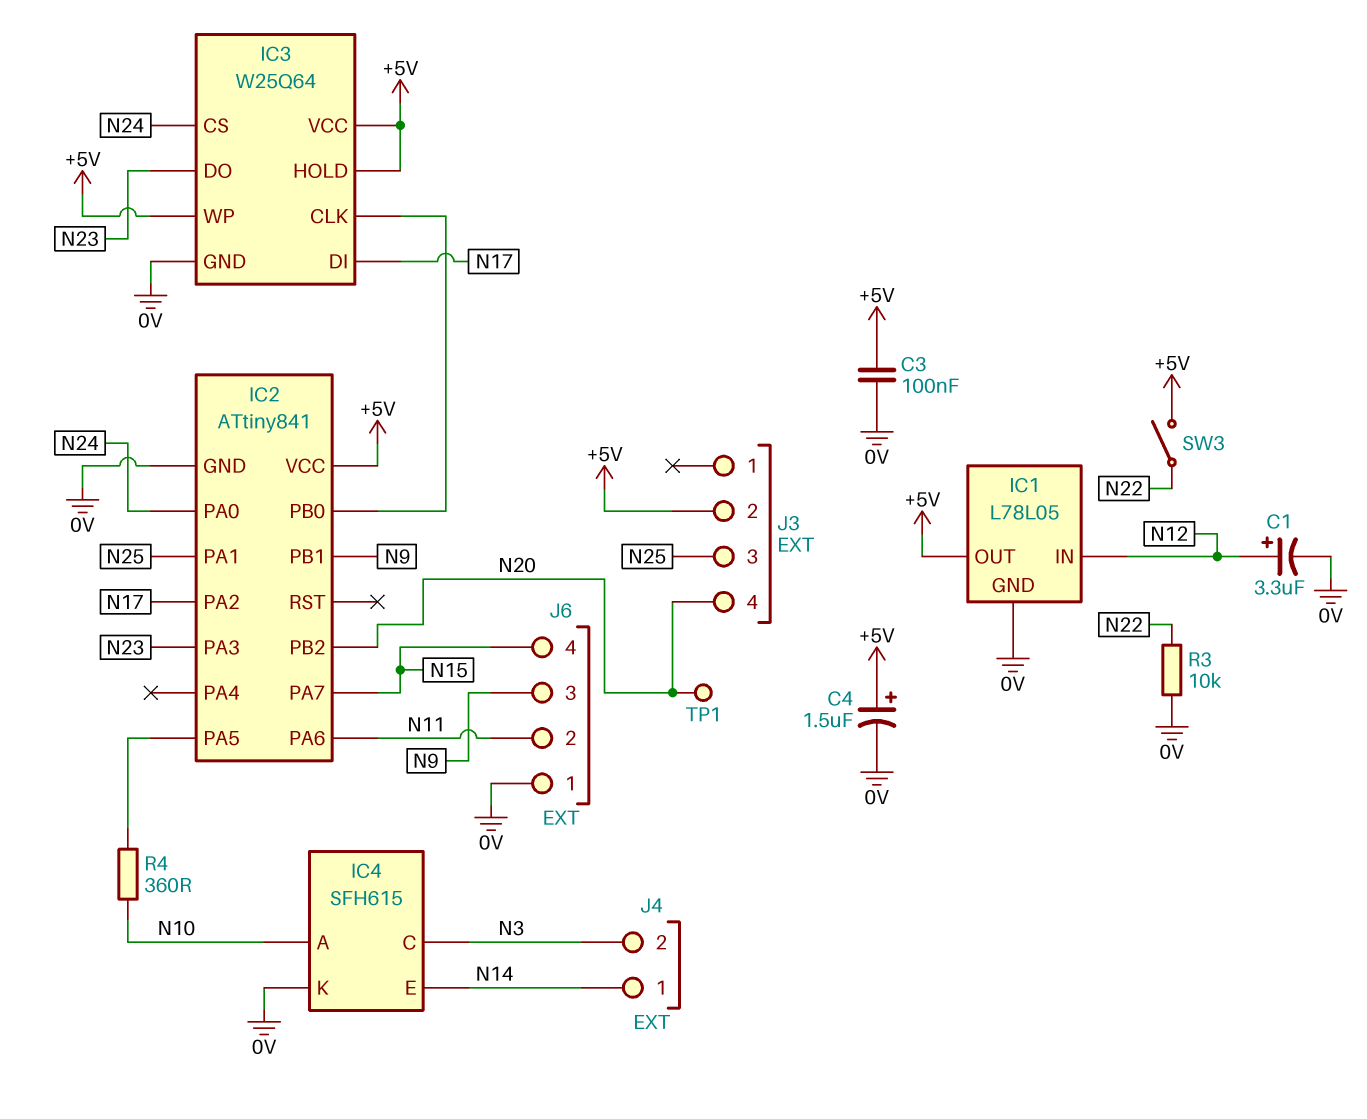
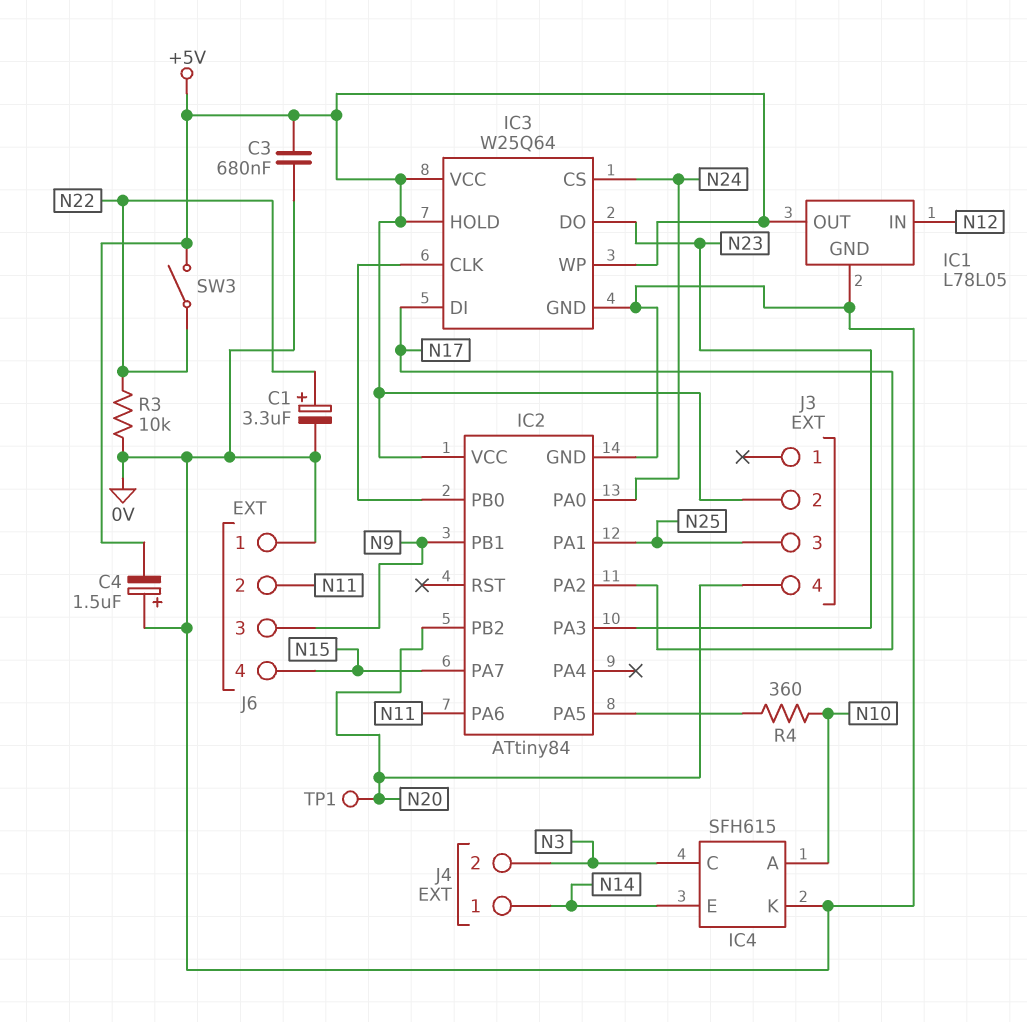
C1: 3.3uF (plus N12, minus 0V) -> 3.3uF (plus N22, minus 0V)
C3: 100nF (+5V, 0V) -> 680nF (+5V, 0V)
C4: 1.5uF (plus +5V, minus 0V) -> 1.5uF (plus 0V, minus +5V)
IC2: ATtiny841 -> ATtiny84

